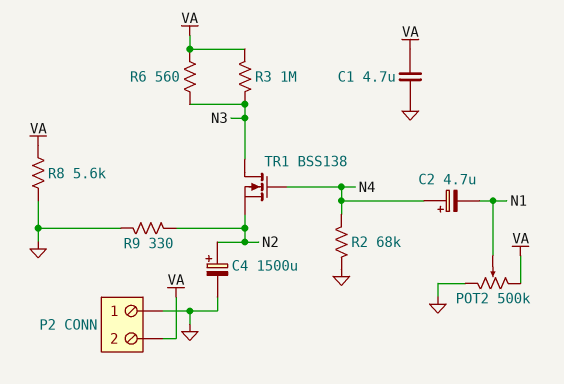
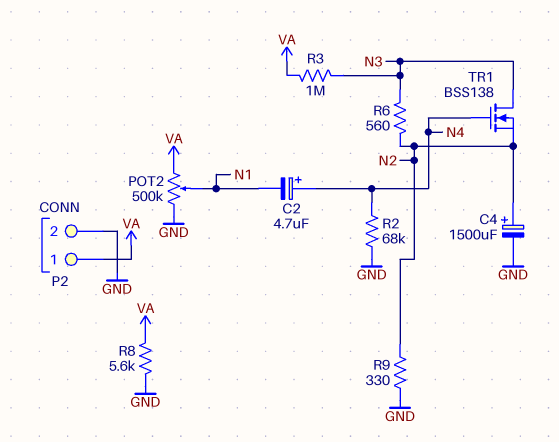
C1: 4.7uF (GND, VA) -> none
P2 pin 1: GND -> VA
P2 pin 2: VA -> GND
R6: 560 (N3, VA) -> 560 (N2, N3)

